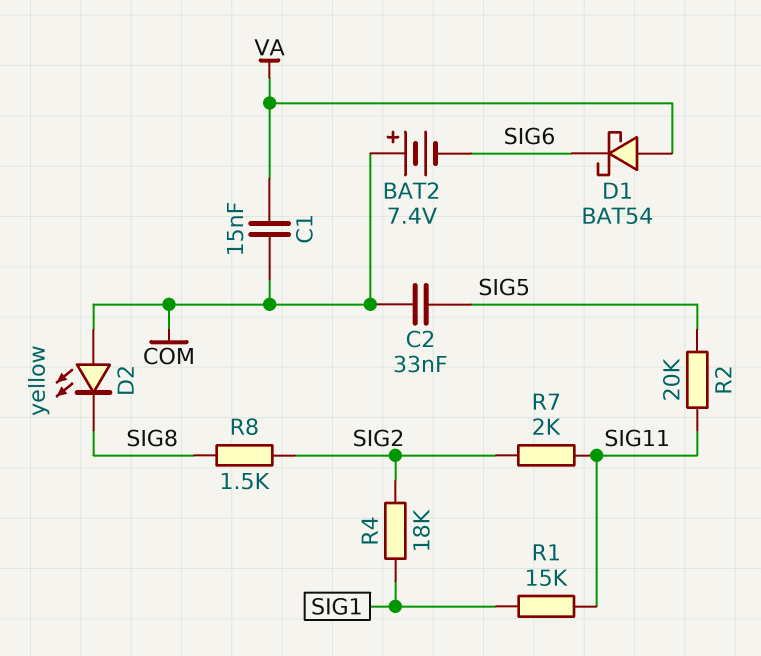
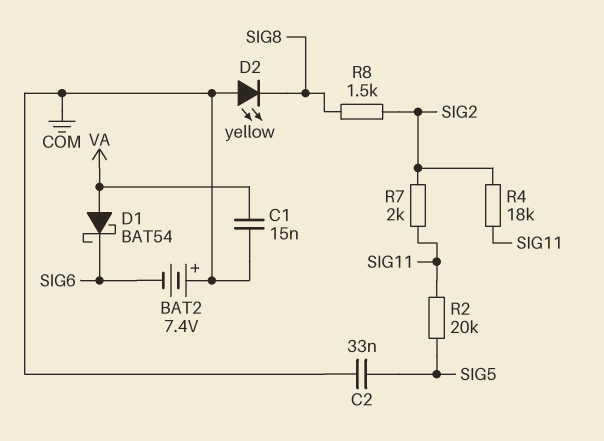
R1: 15k (SIG1, SIG11) -> none
R4: 18k (SIG1, SIG2) -> 18k (SIG2, SIG11)

